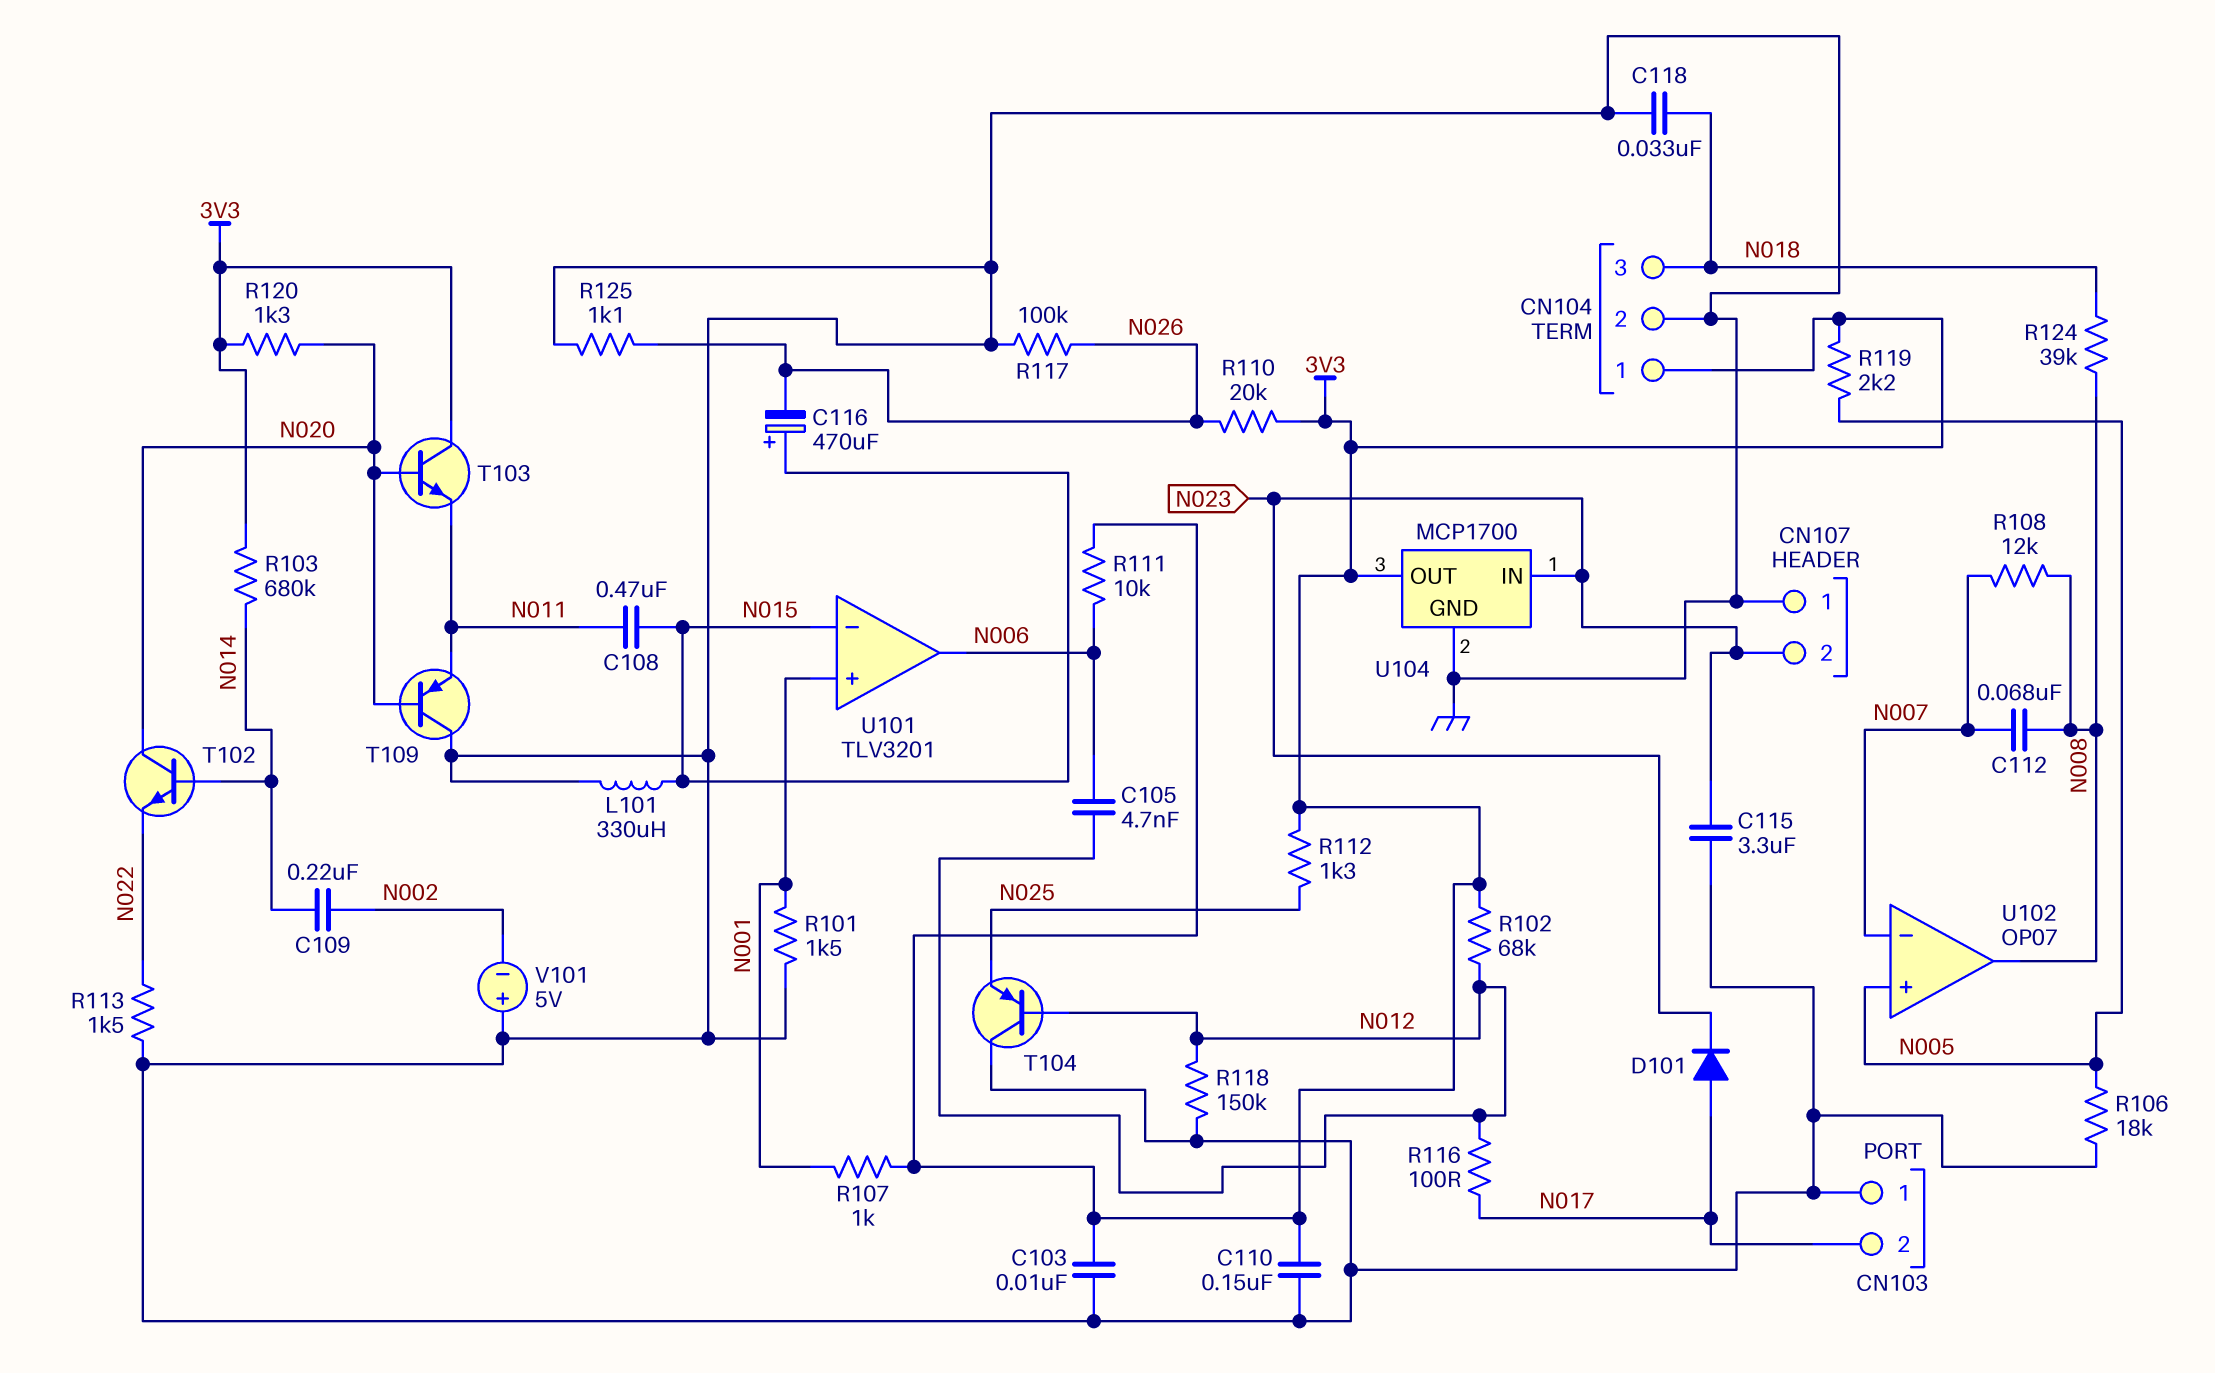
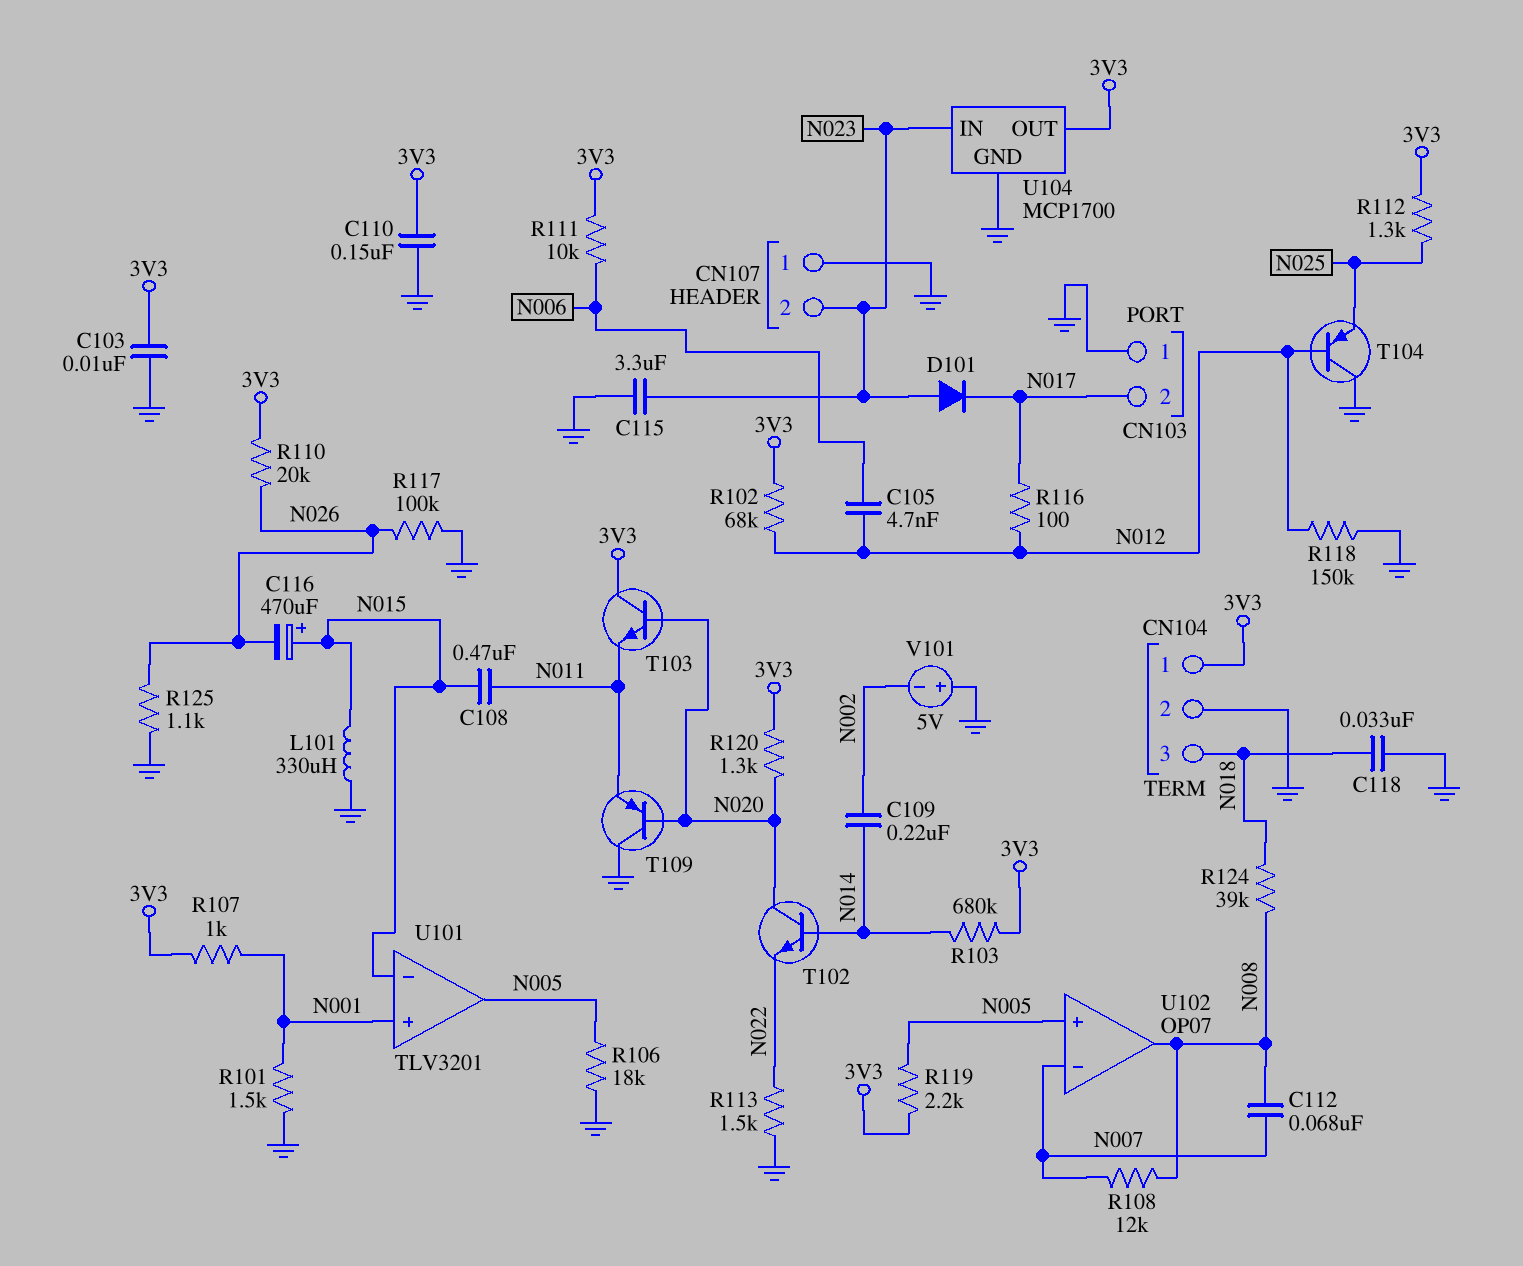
D101: diode (A N017, K N023) -> diode (A N023, K N017)
U101 pin out: N006 -> N005

